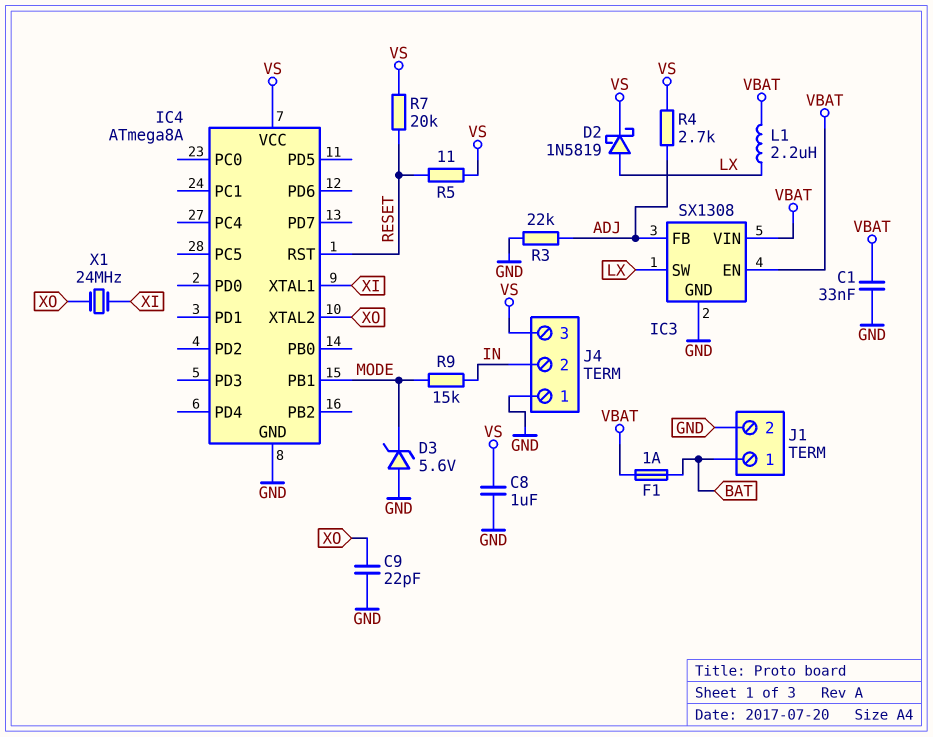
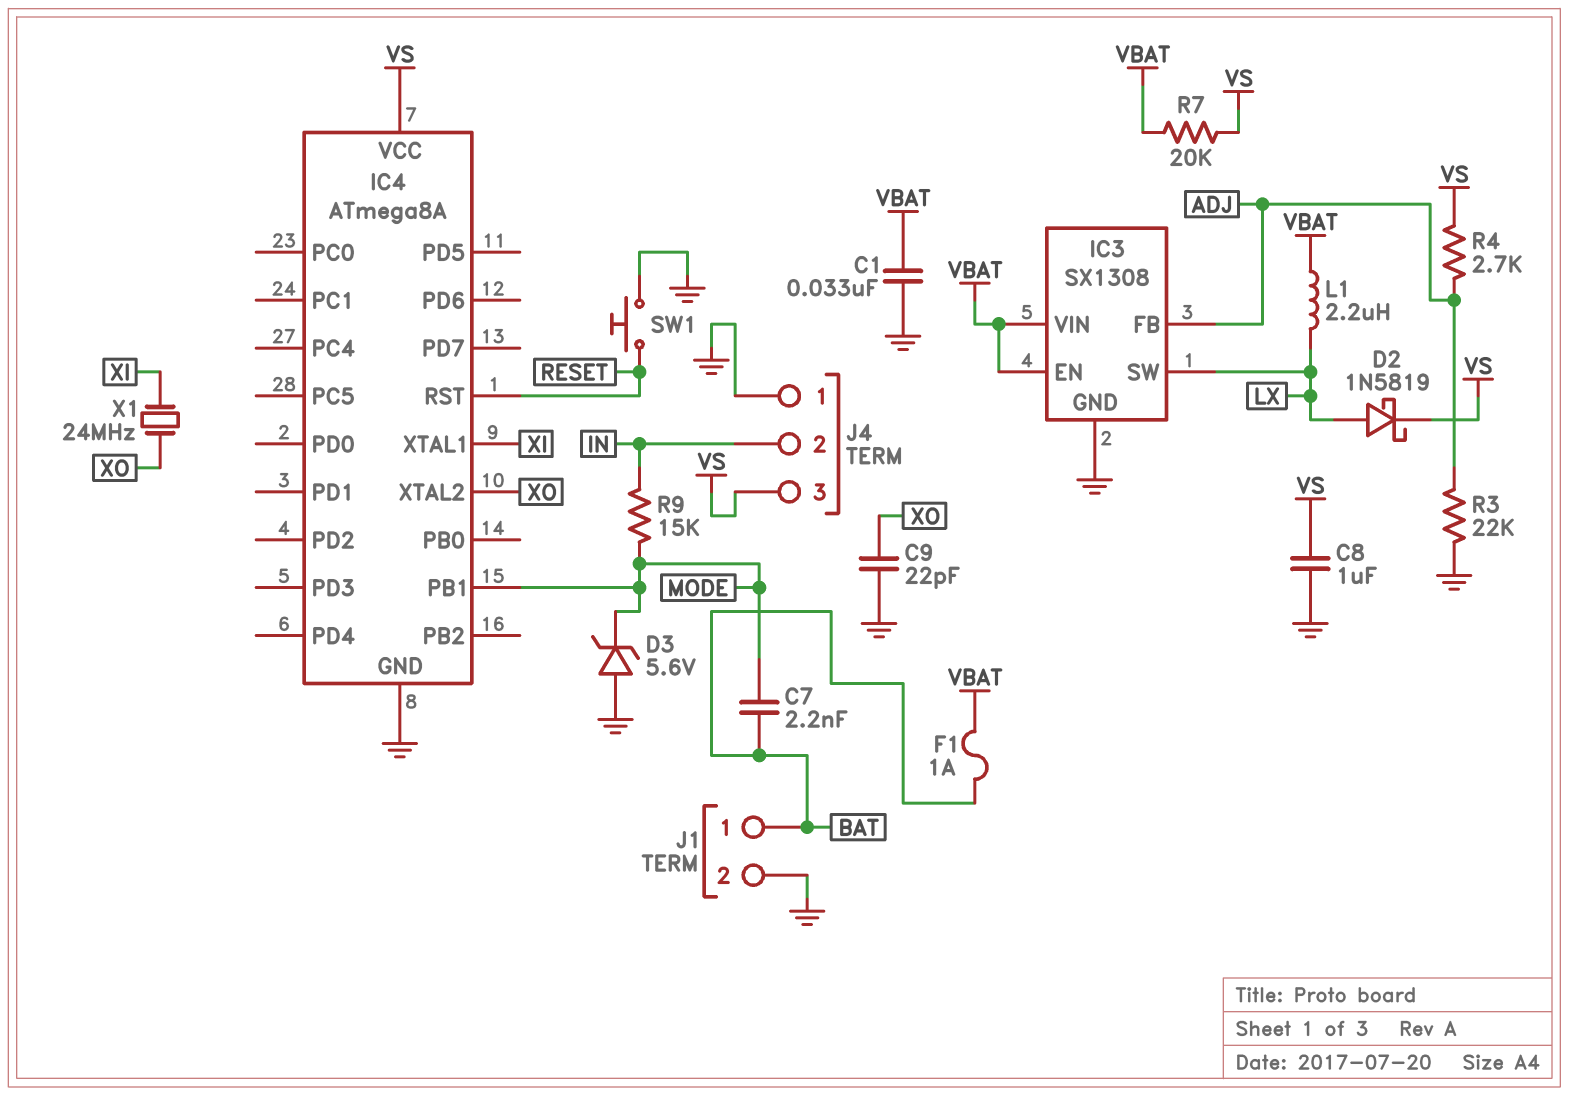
C7: none -> 2.2nF (BAT, MODE)
R5: 11 (RESET, VS) -> none
R7: 20k (RESET, VS) -> 20k (VBAT, VS)
SW1: none -> button (GND, RESET)

